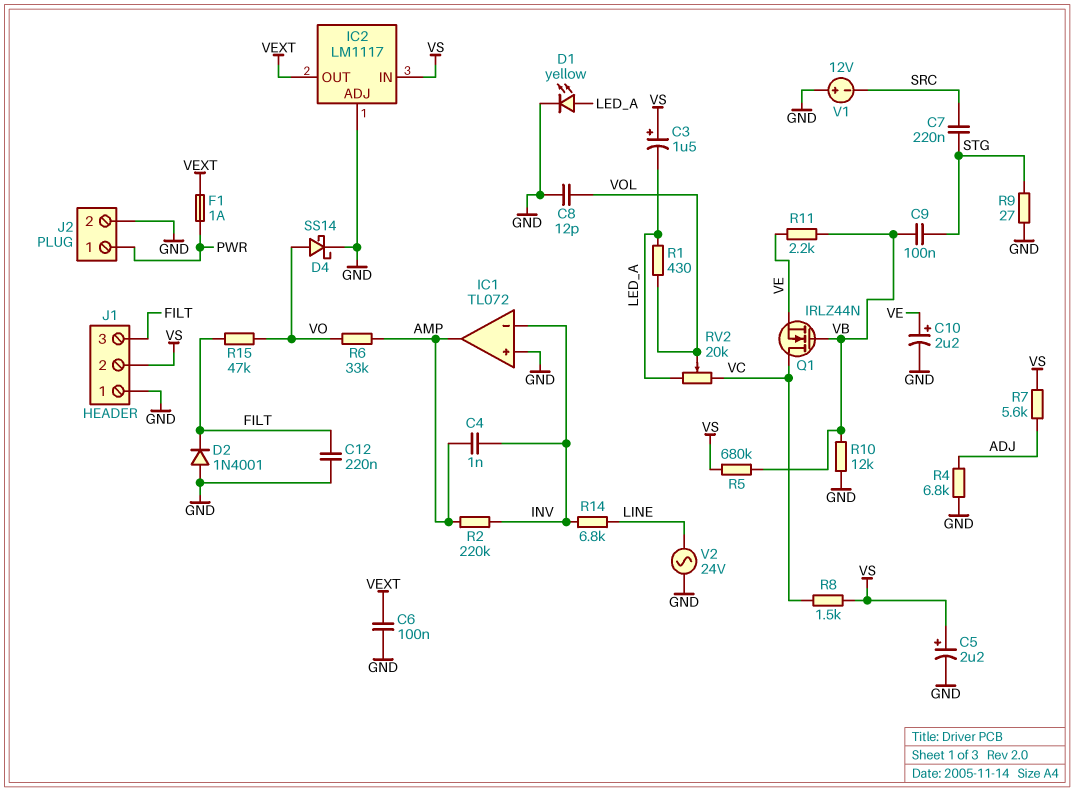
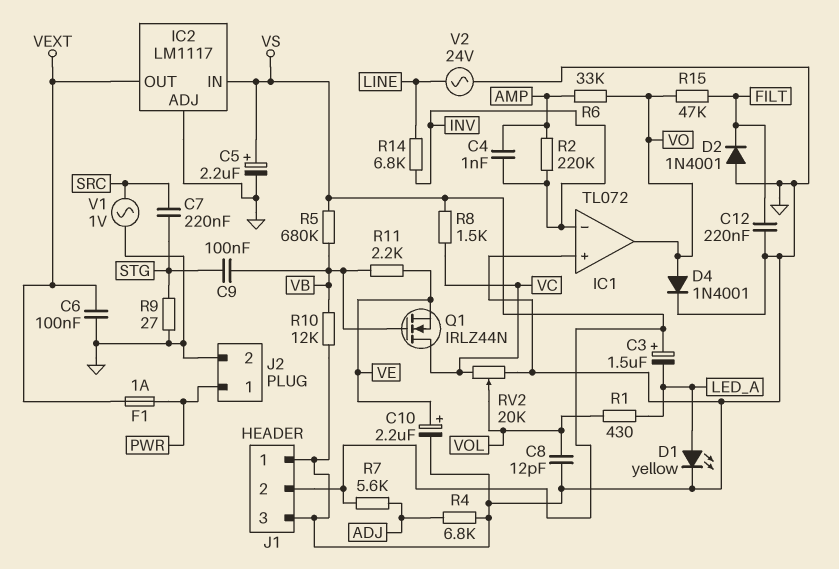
D4: schottky SS14 (A VO, K GND) -> diode 1N4001 (A VO, K GND)
IC1 pin out: AMP -> VO
J1 pin 3: FILT -> GND
RV2: 20k (LED_A, VC, wiper VOL) -> 20k (GND, VC, wiper VOL)
V1: 12V (plus GND, minus SRC) -> AC 1V (GND, SRC)

